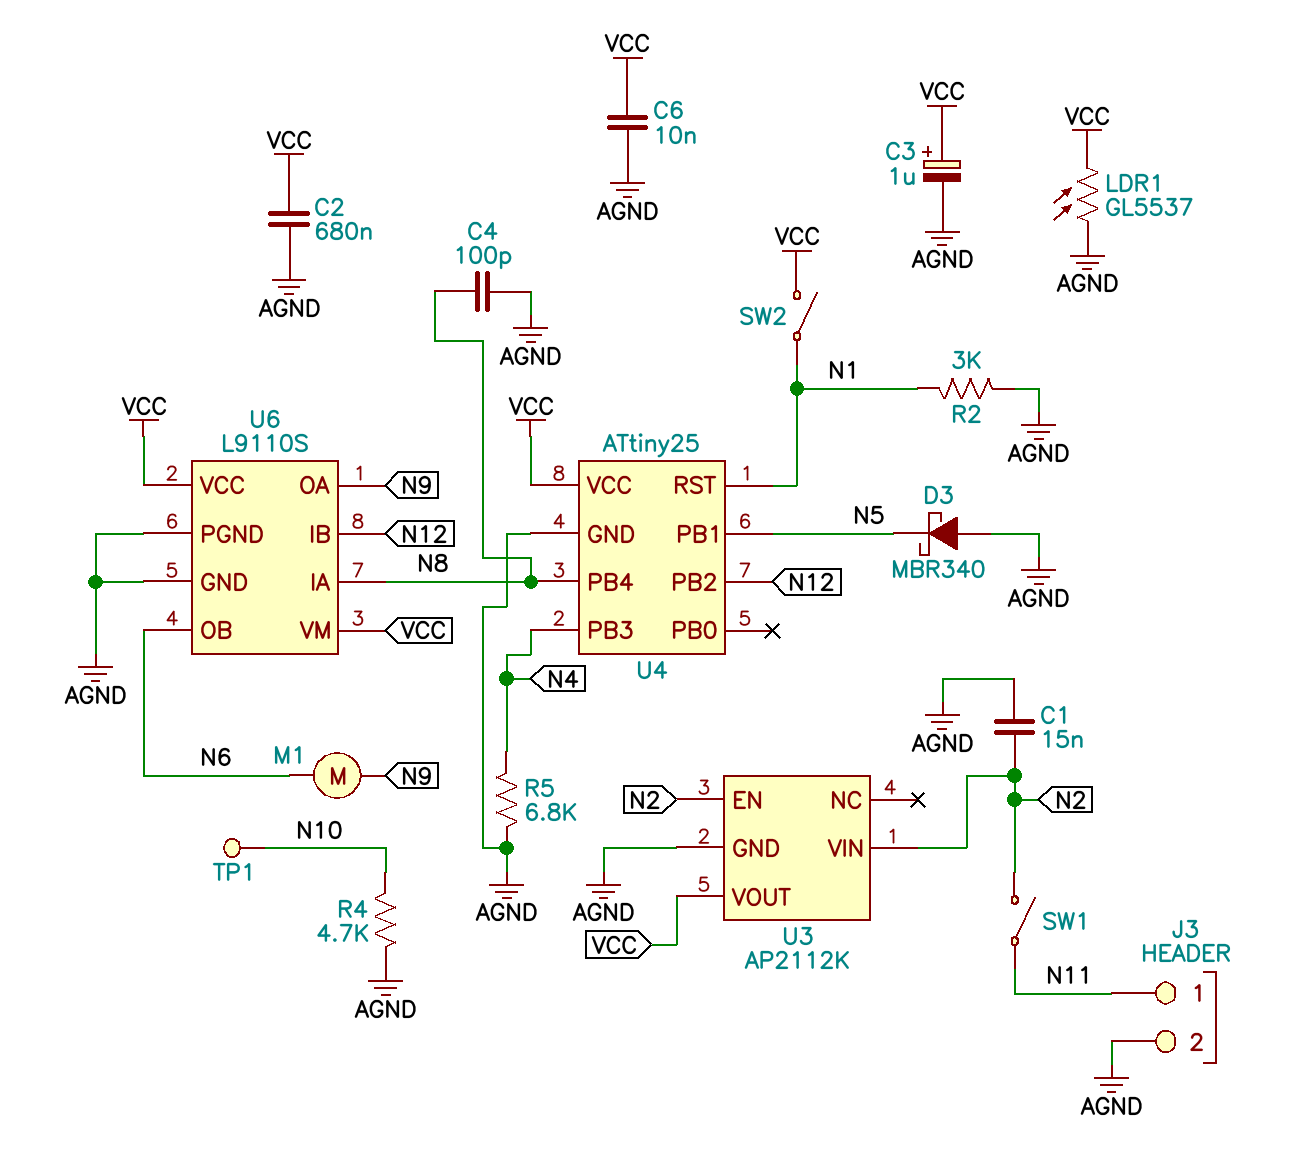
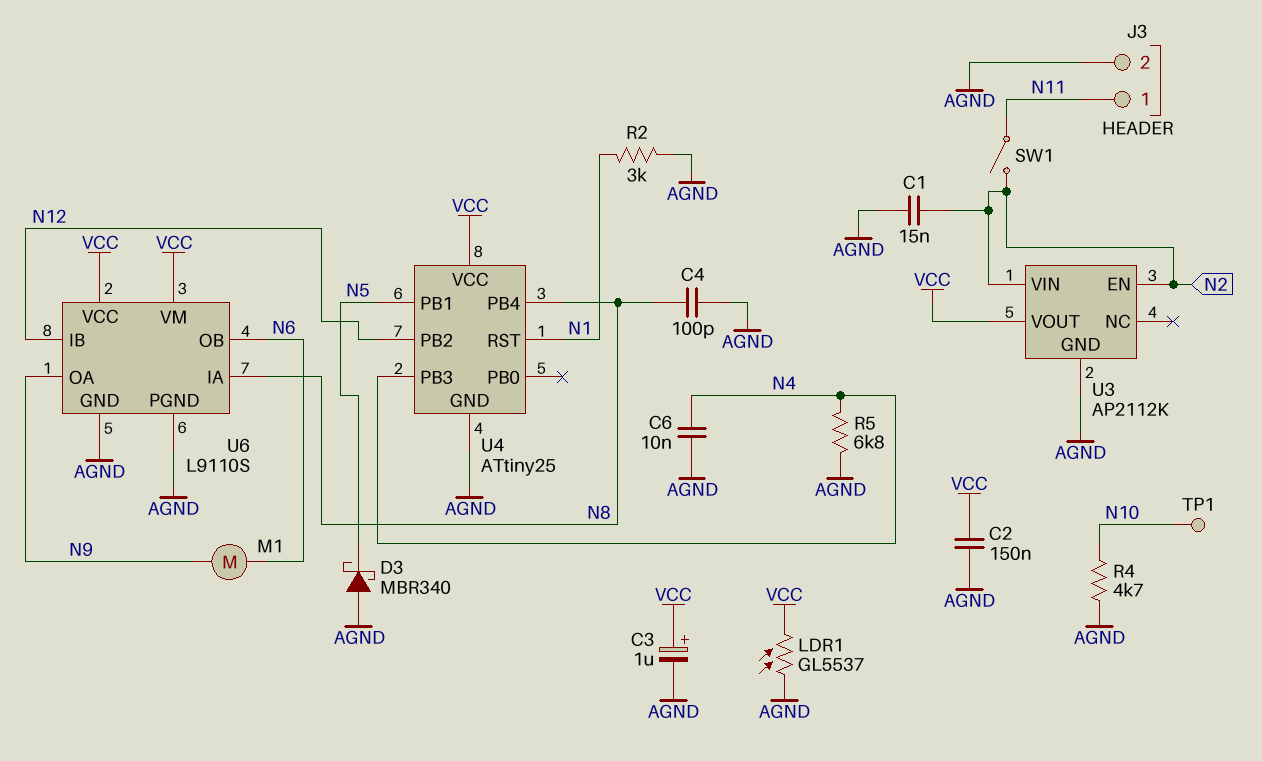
C2: 680nF (AGND, VCC) -> 150nF (AGND, VCC)
C6: 10nF (AGND, VCC) -> 10nF (AGND, N4)
SW2: switch (N1, VCC) -> none

